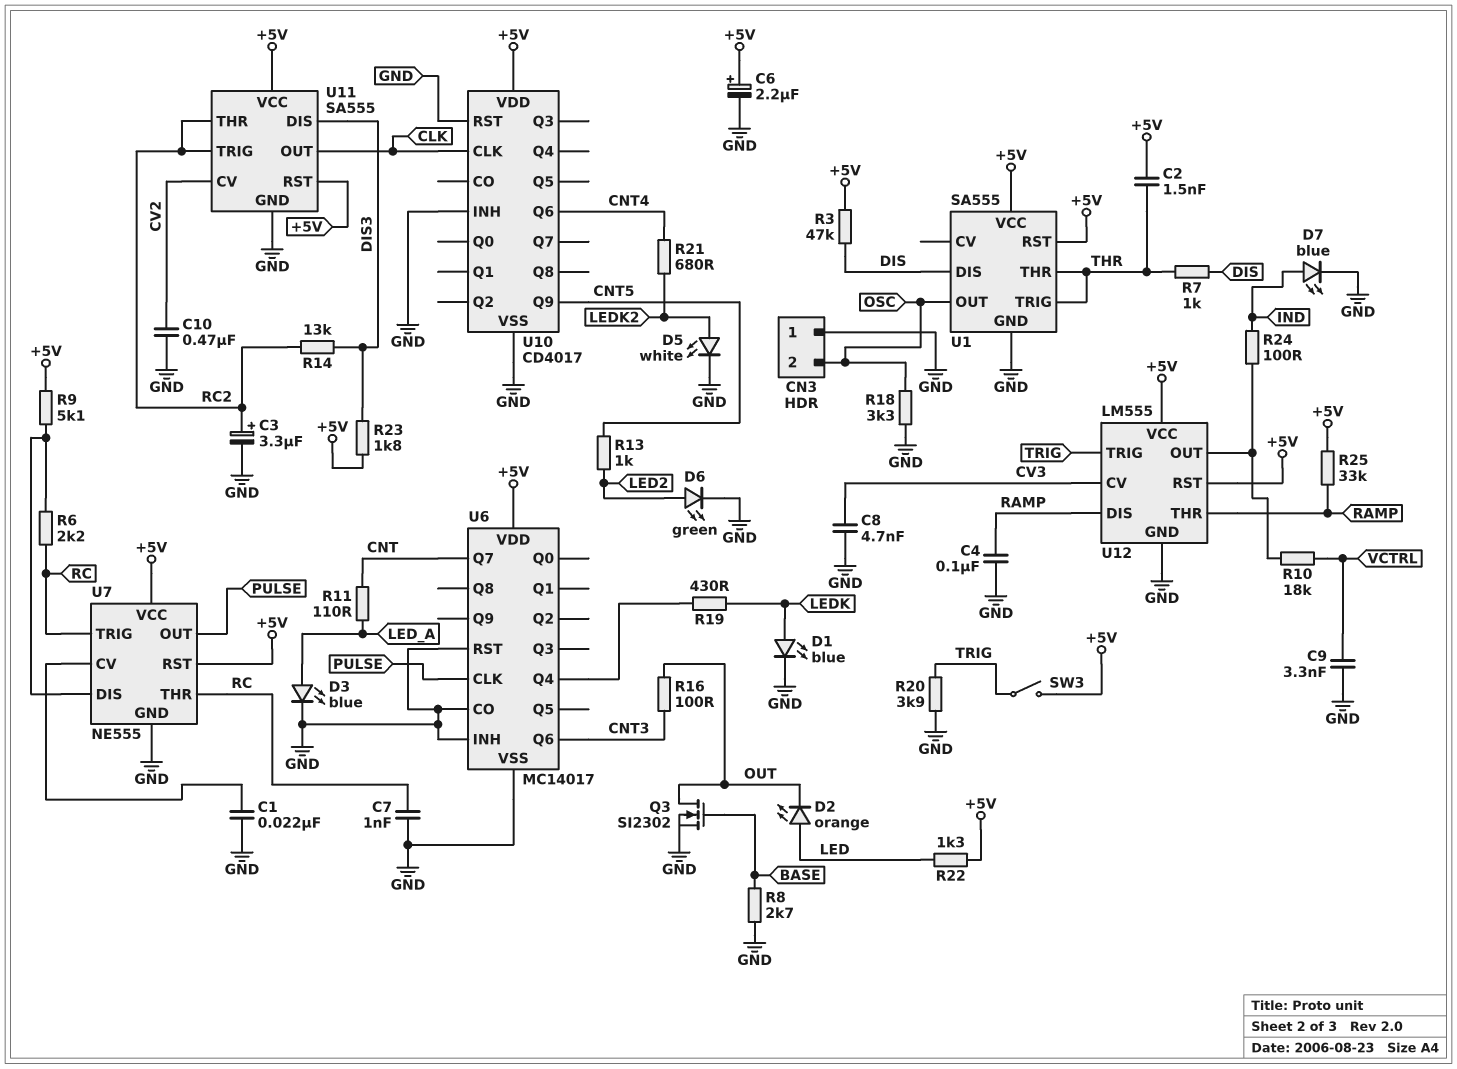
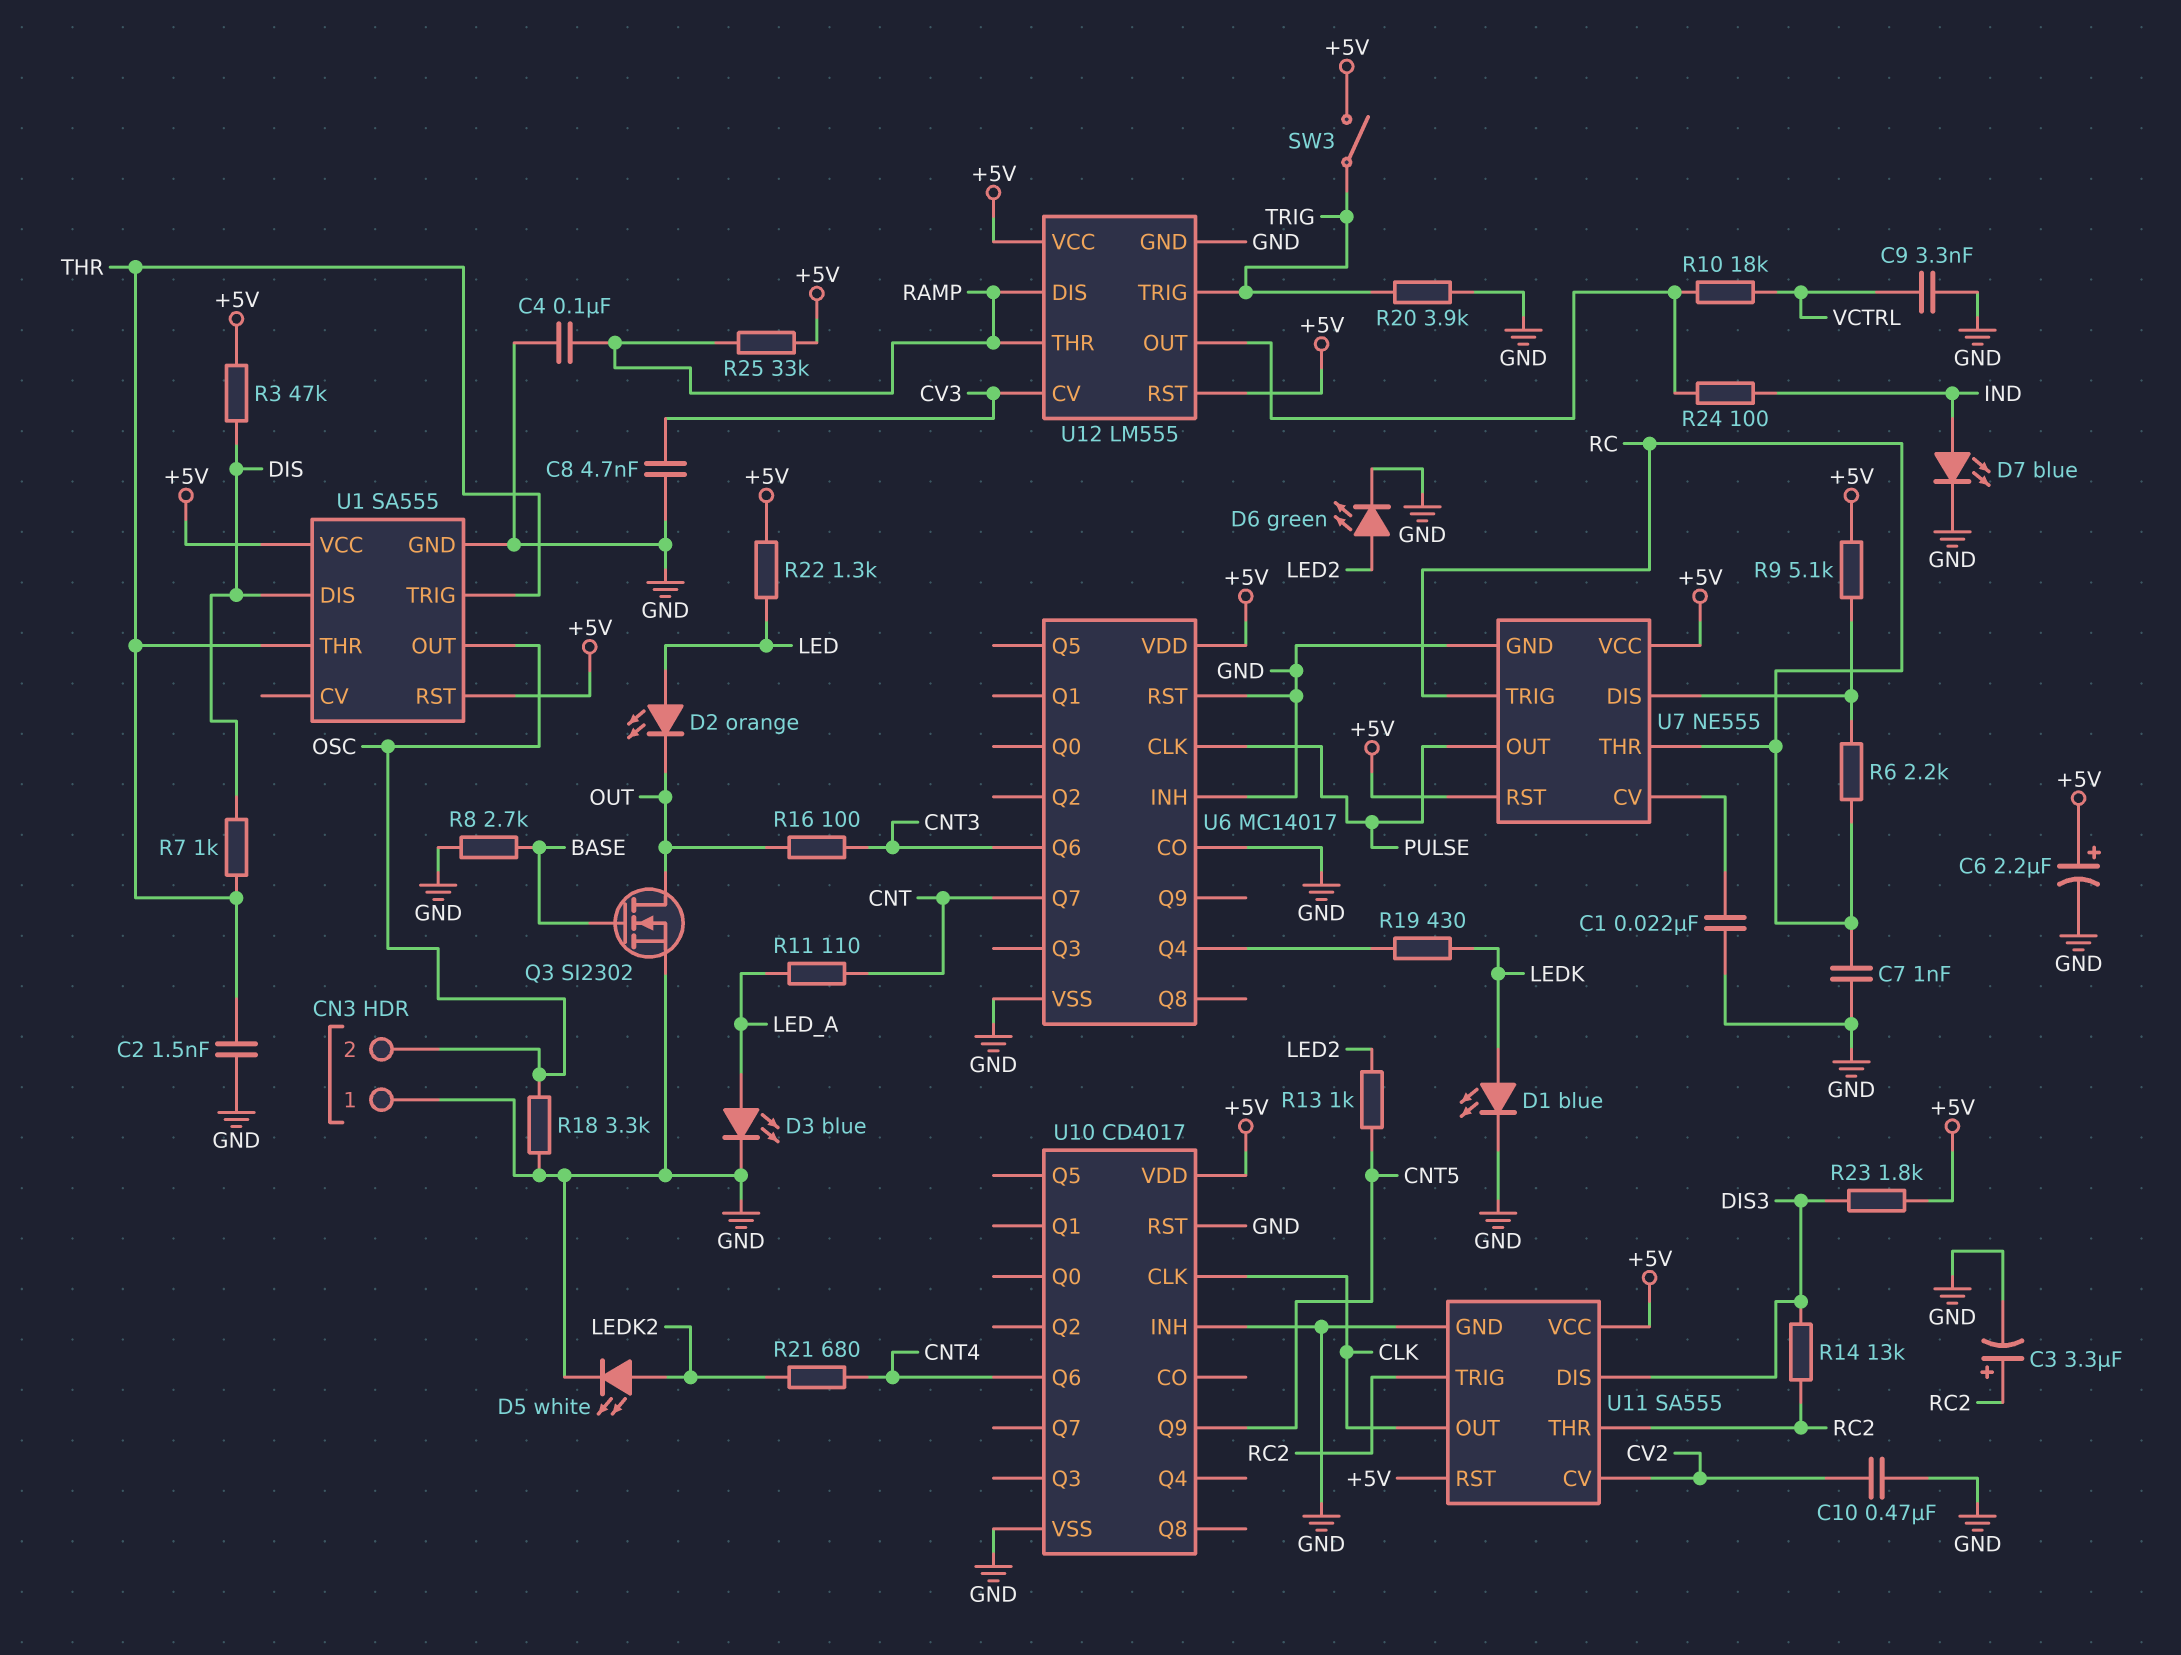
C2: 1.5nF (+5V, THR) -> 1.5nF (GND, THR)

